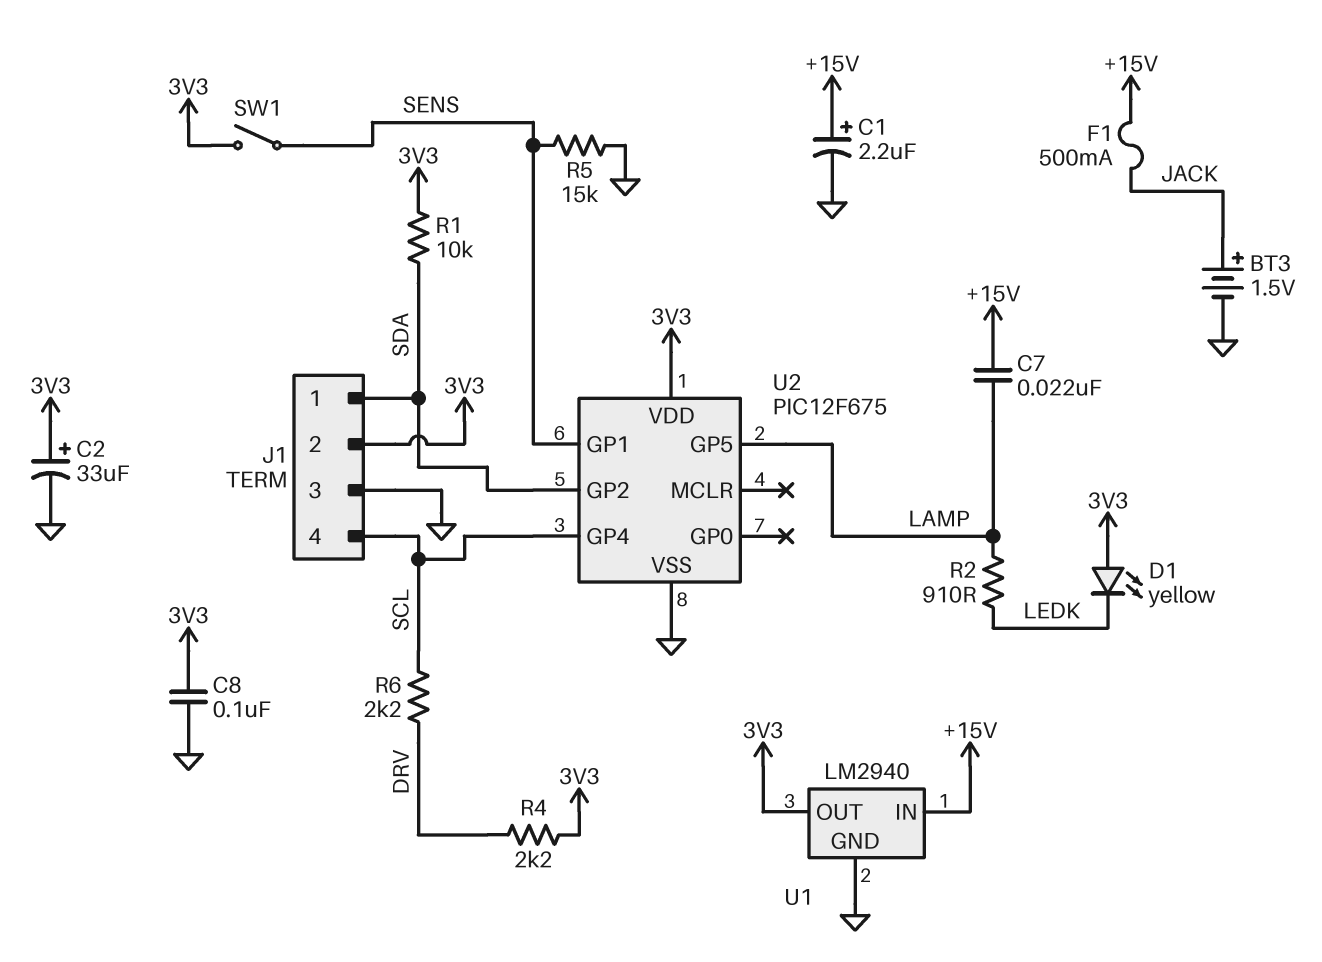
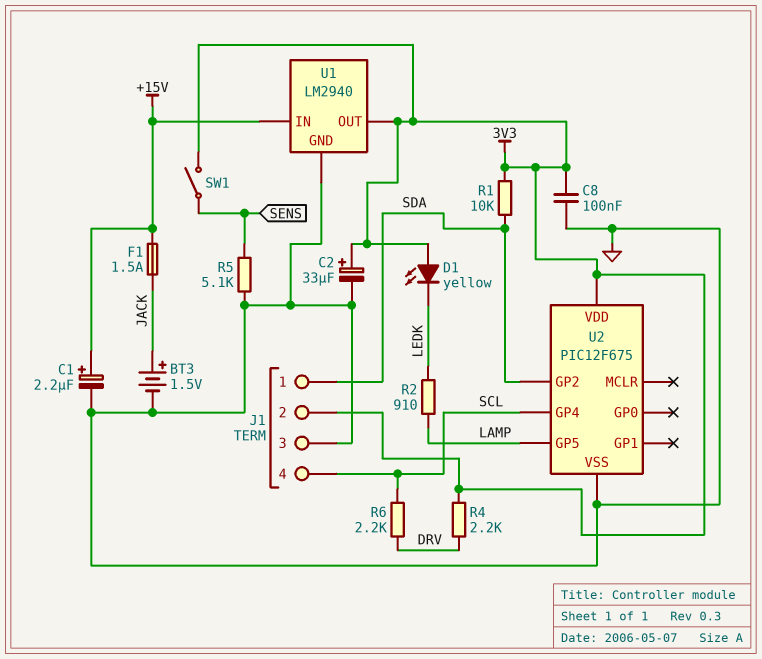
C7: 22nF (+15V, LAMP) -> none
F1: 500mA (+15V, JACK) -> 1.5A (+15V, JACK)
R5: 15k (GND, SENS) -> 5.1k (GND, SENS)
U2 pin GP1: SENS -> none

